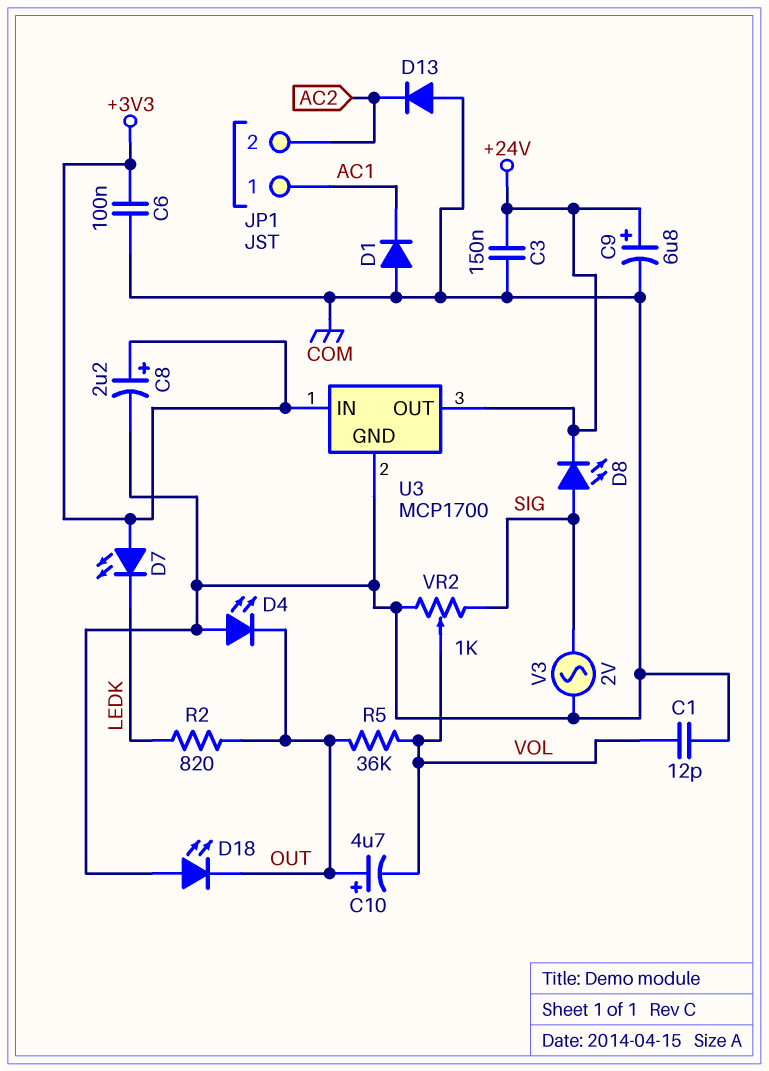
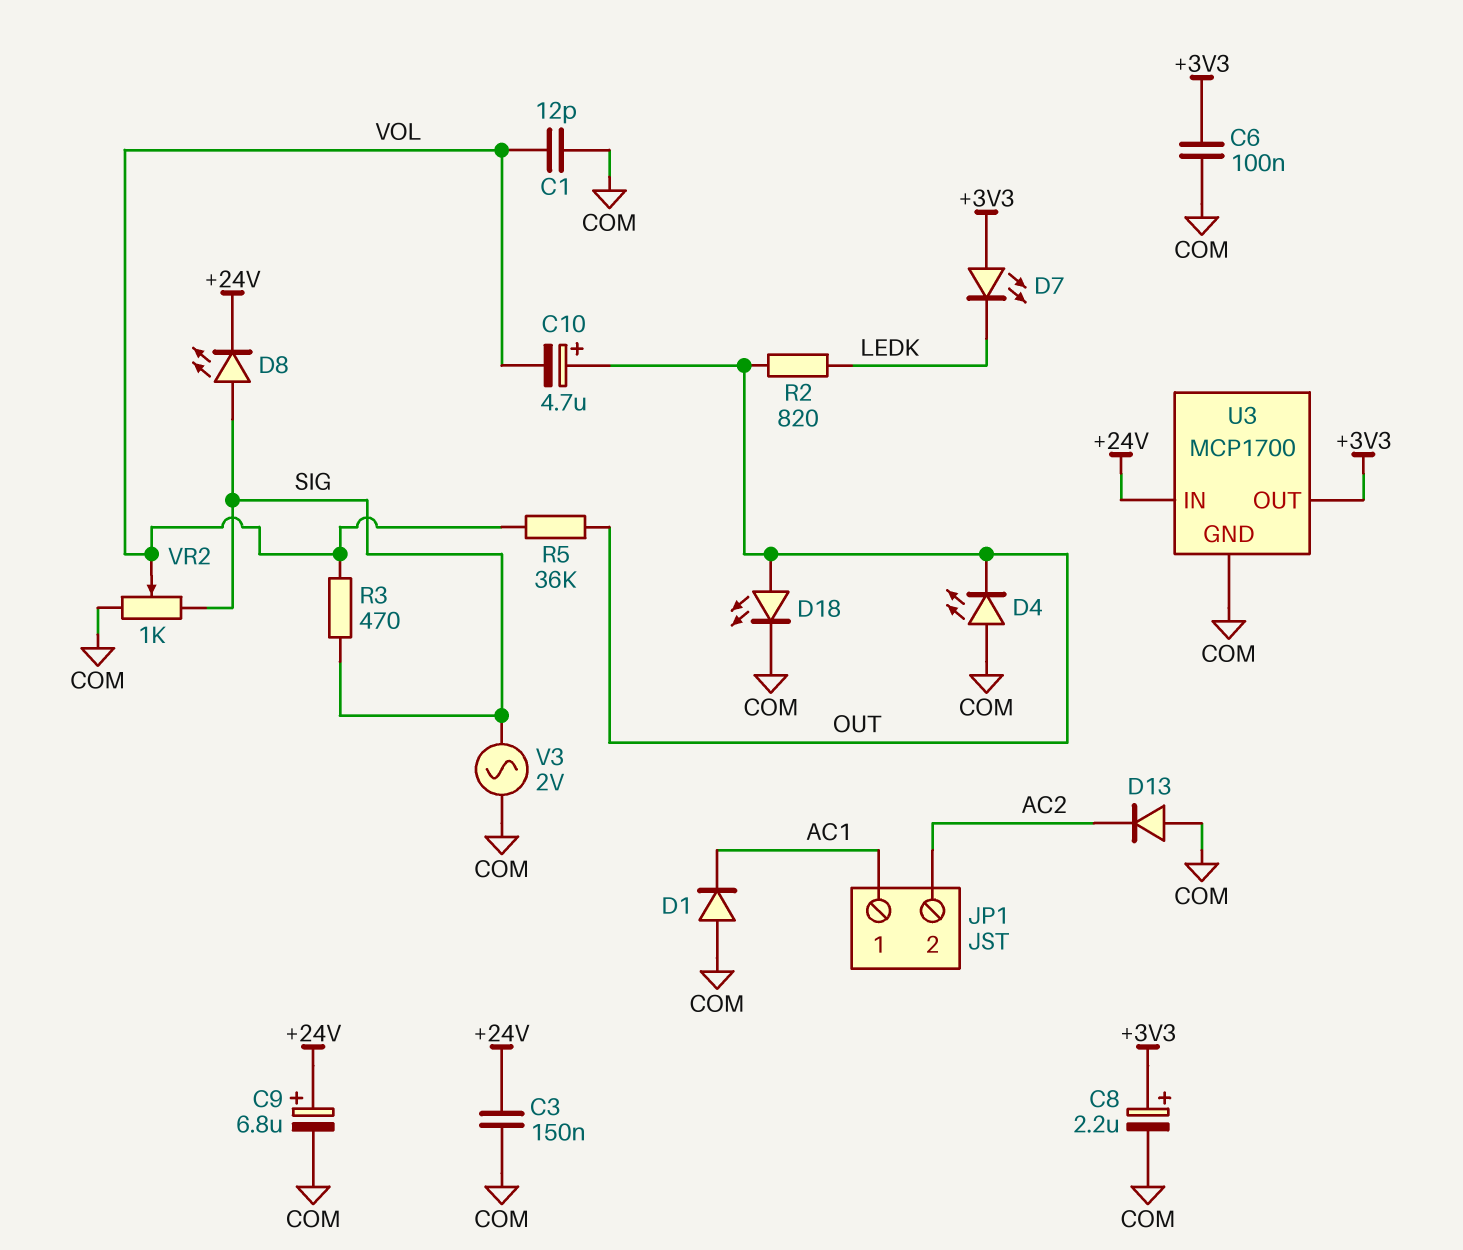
D18: LED (A COM, K OUT) -> LED (A OUT, K COM)
R3: none -> 470 (SIG, VOL)
U3 pin IN: +3V3 -> +24V
U3 pin OUT: +24V -> +3V3

